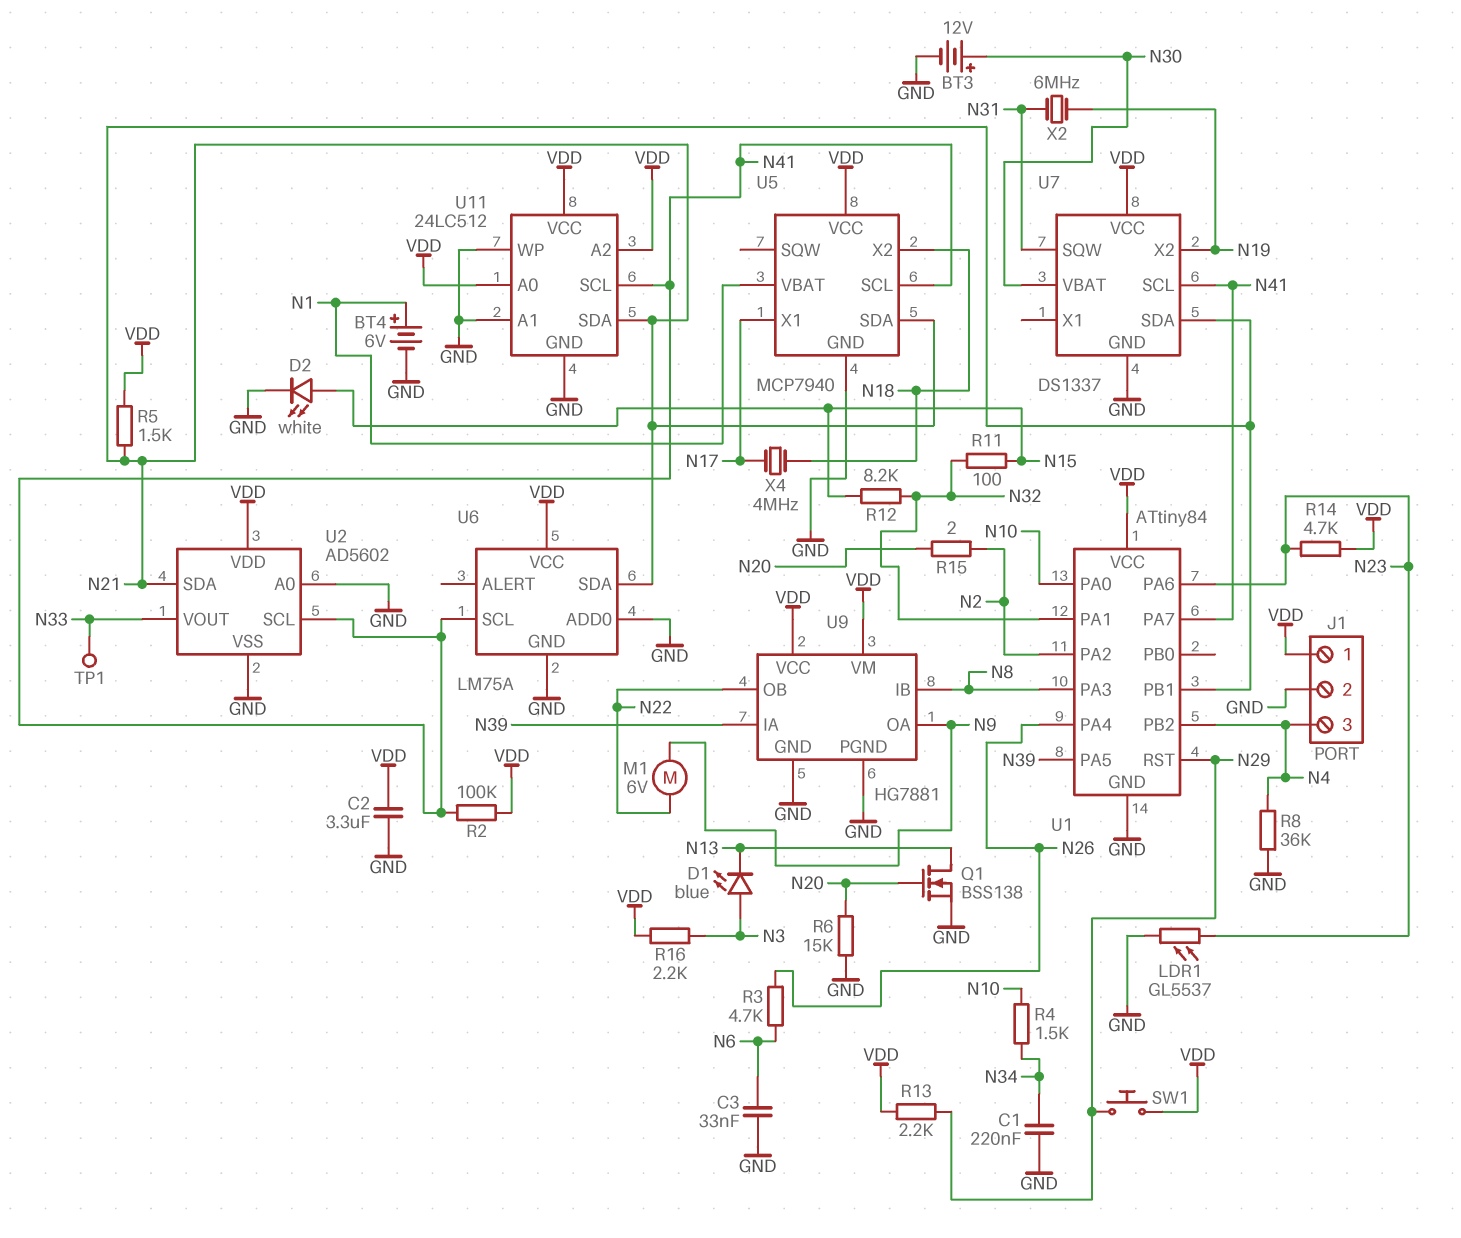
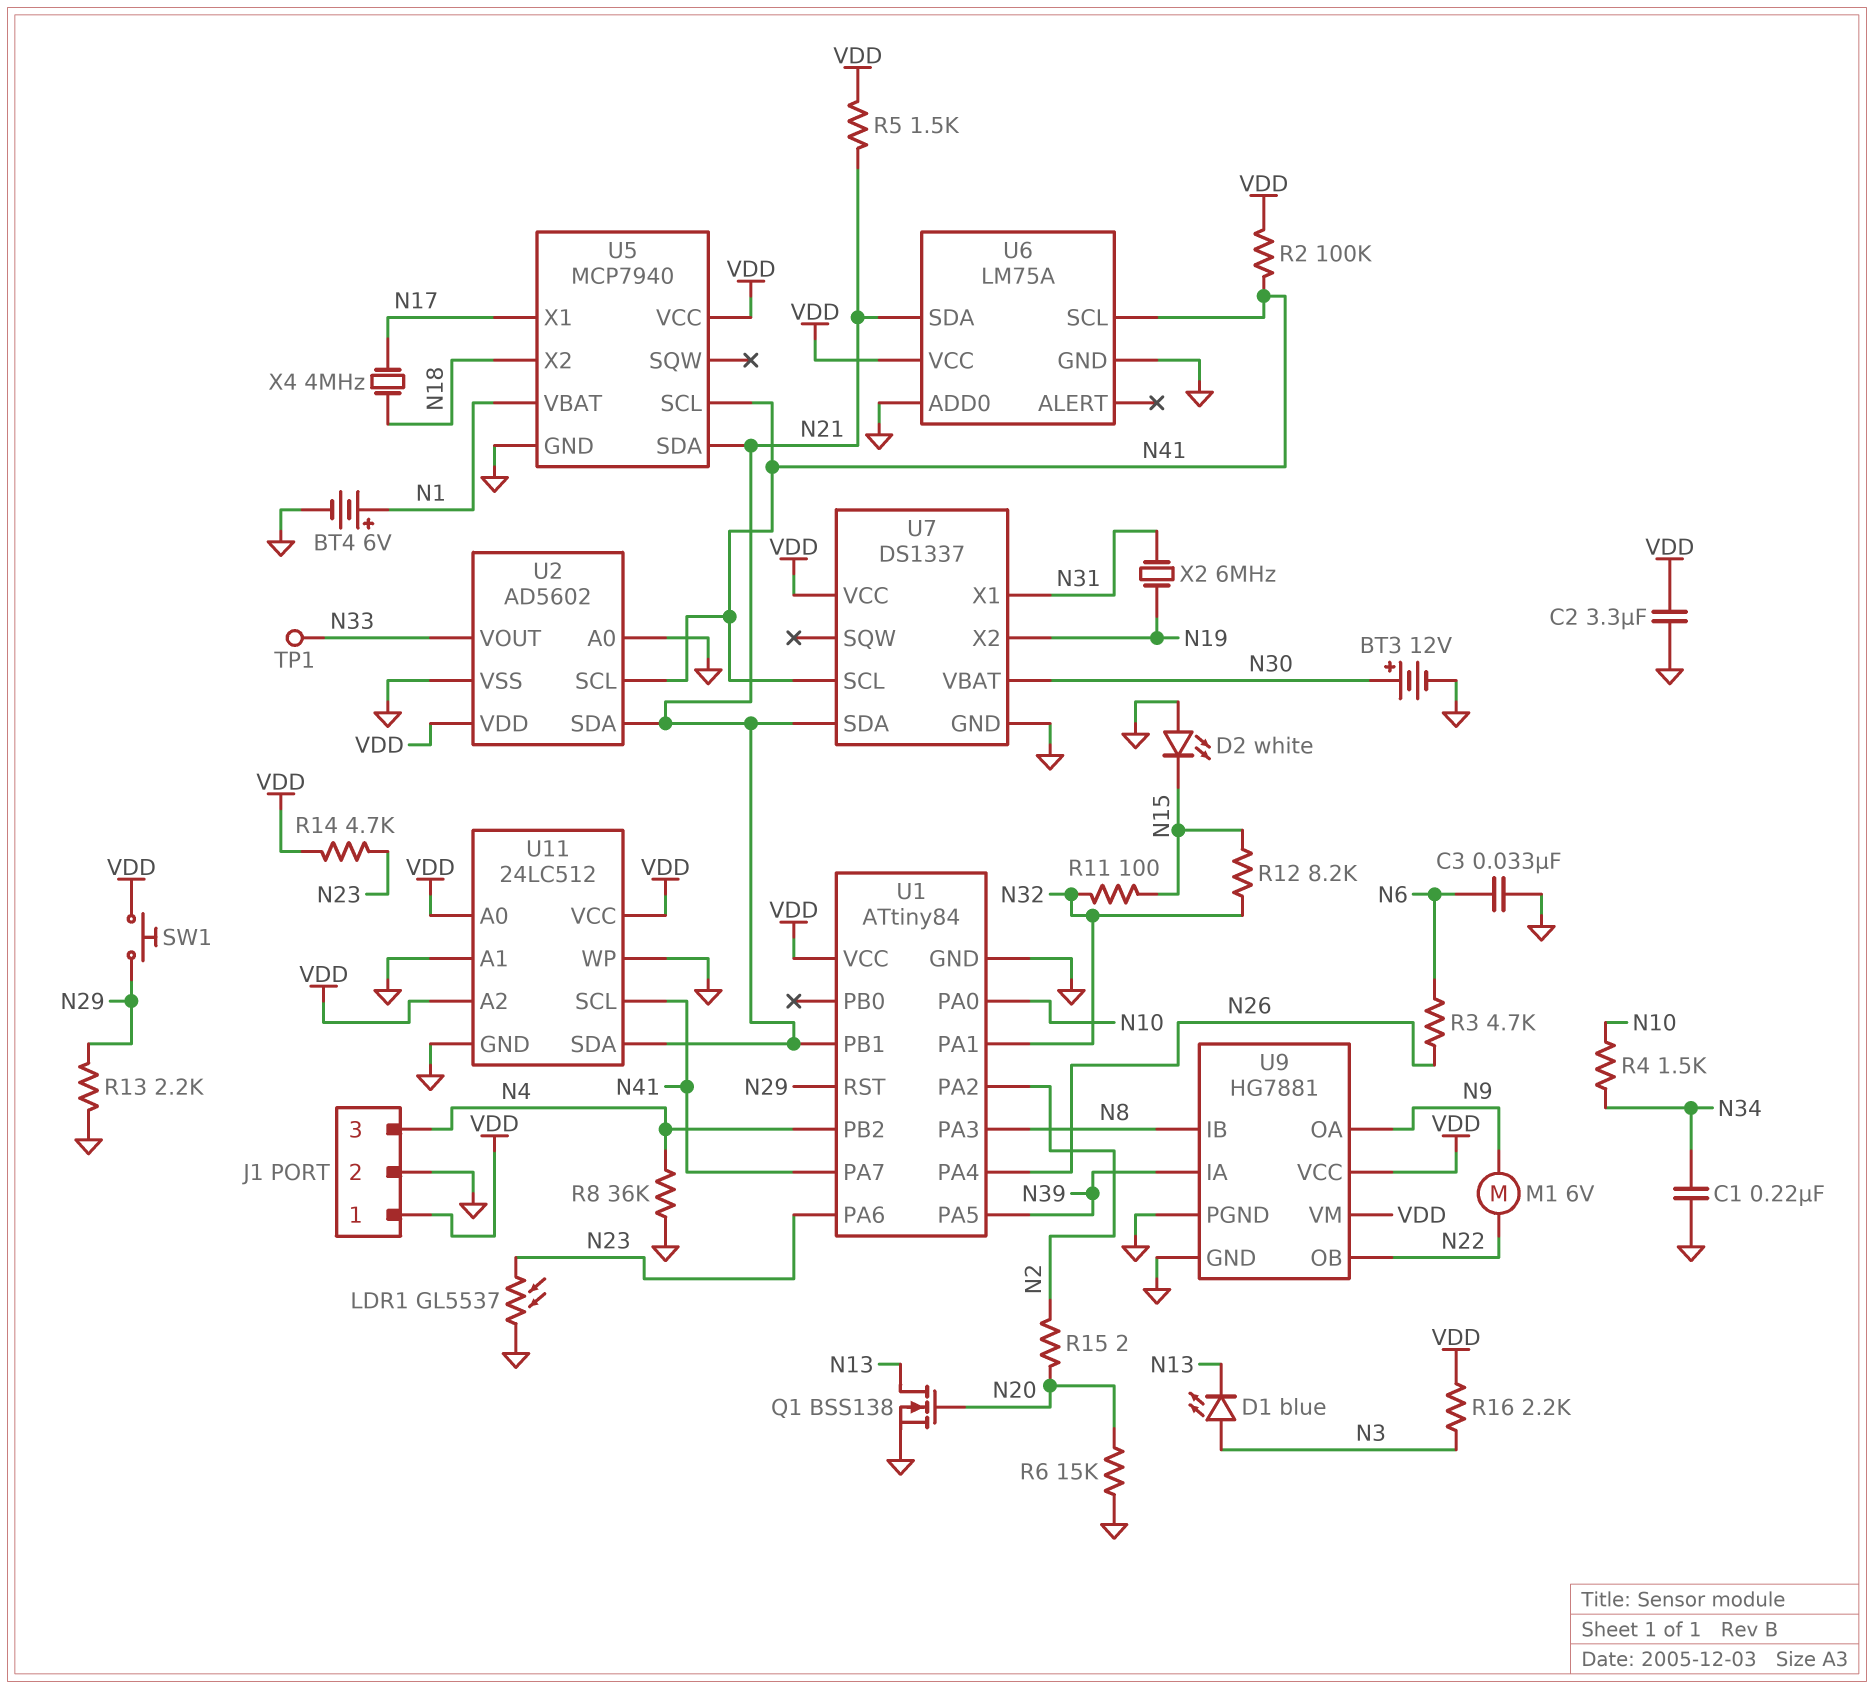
D2: LED white (A N15, K GND) -> LED white (A GND, K N15)
R13: 2.2k (N29, VDD) -> 2.2k (GND, N29)
U7 pin SQW: N31 -> none
U7 pin X1: none -> N31

